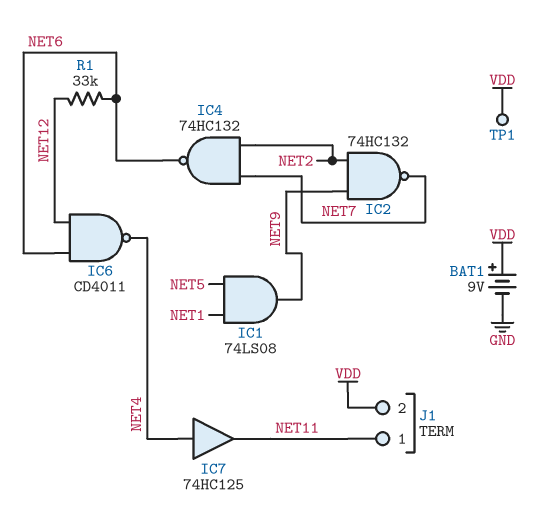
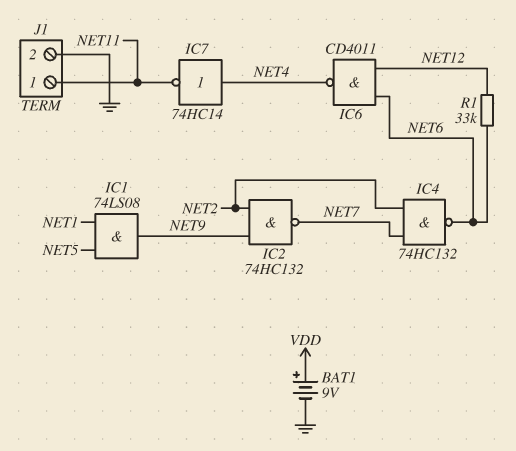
IC7: buffer 74HC125 (in NET4, out NET11) -> NOT 74HC14 (in NET4, out NET11)
J1 pin 2: VDD -> GND
TP1: test point (VDD) -> none

